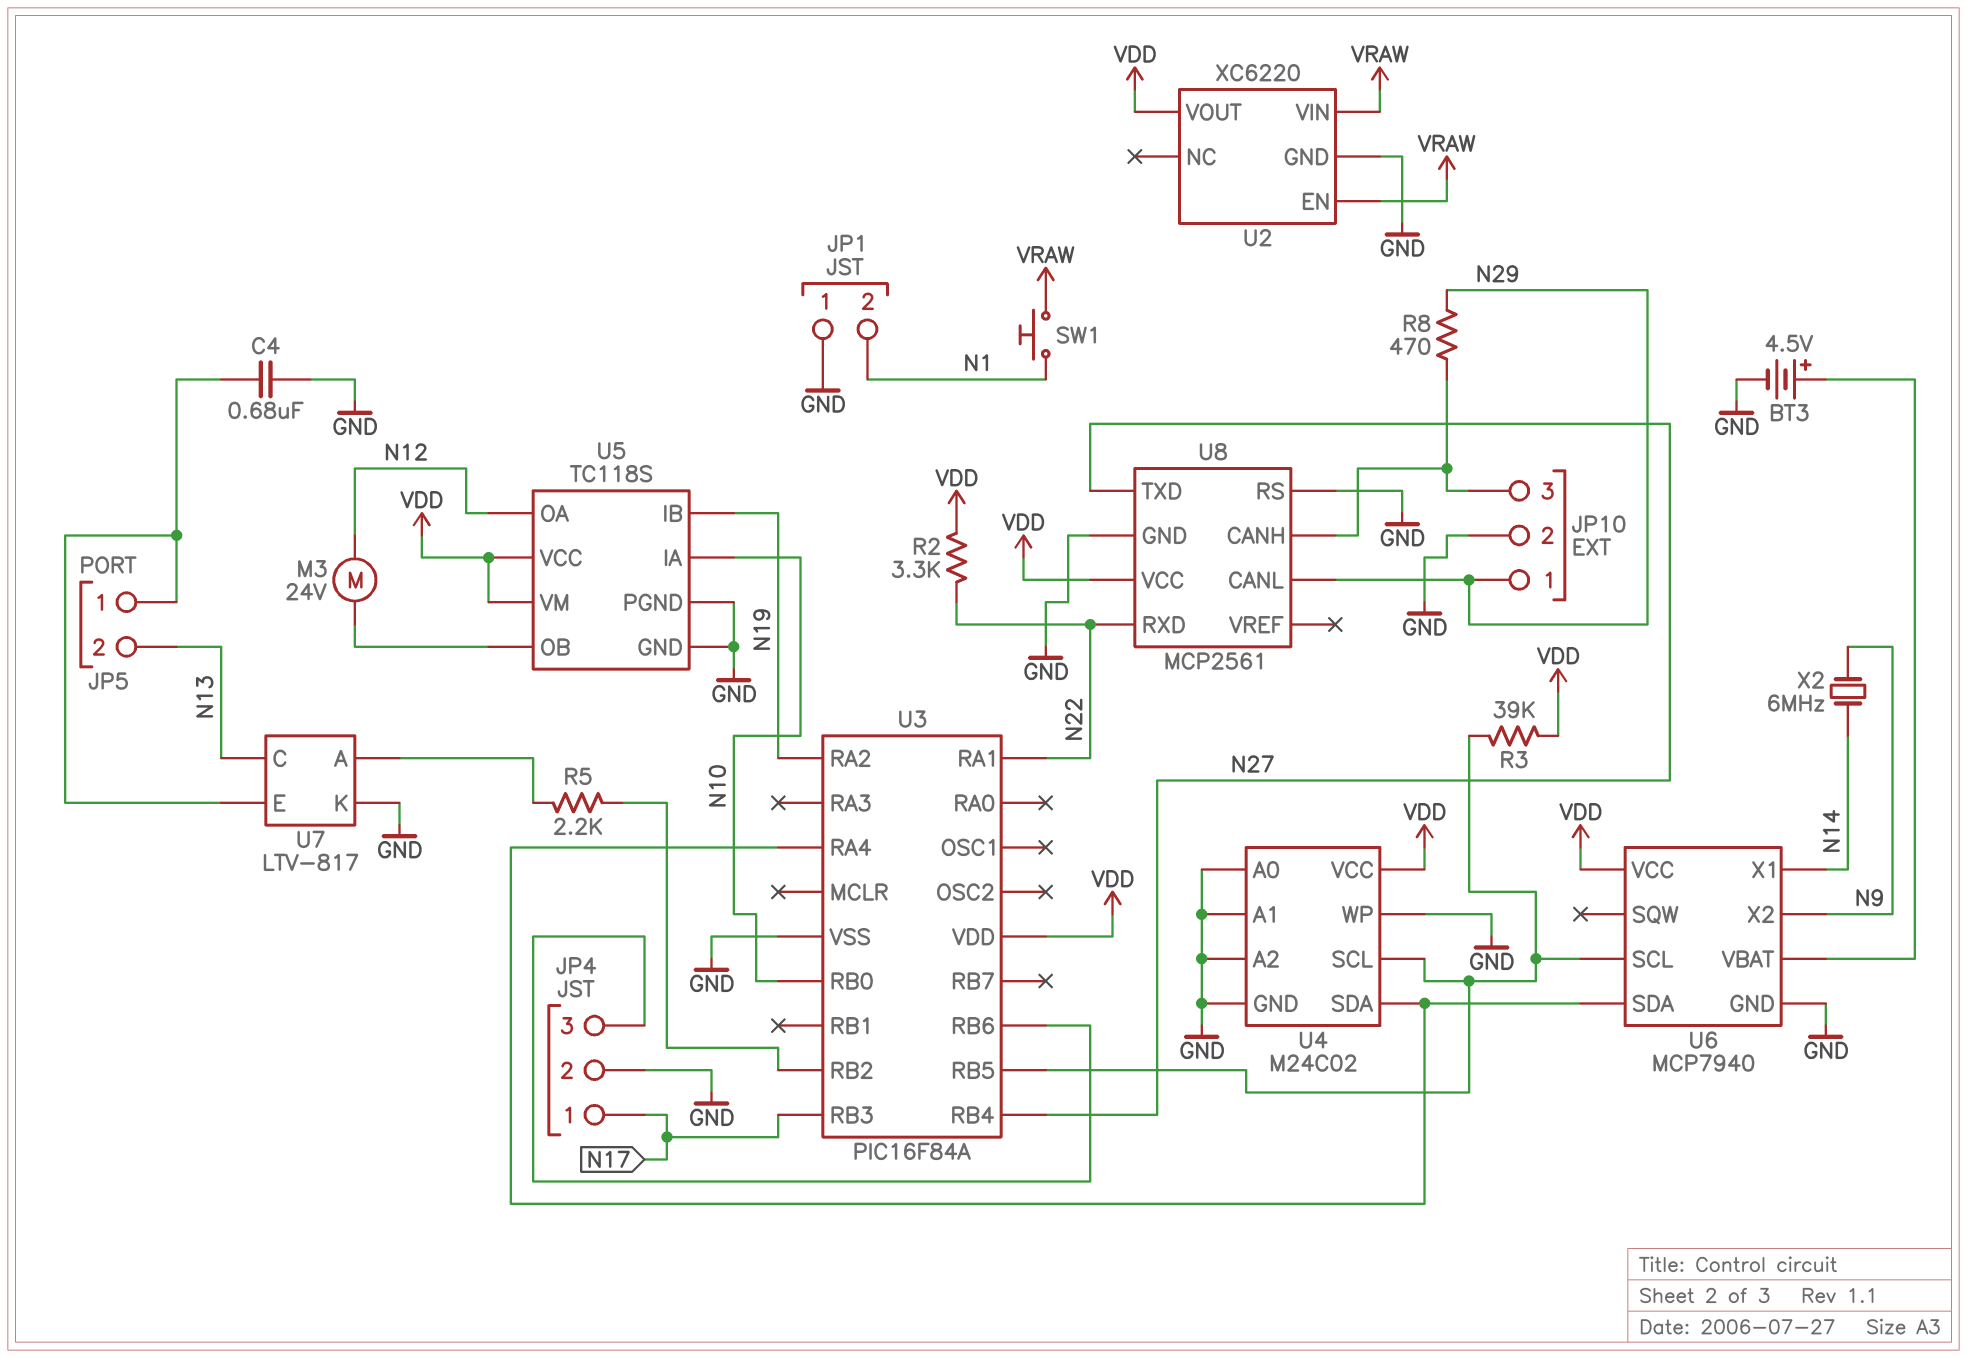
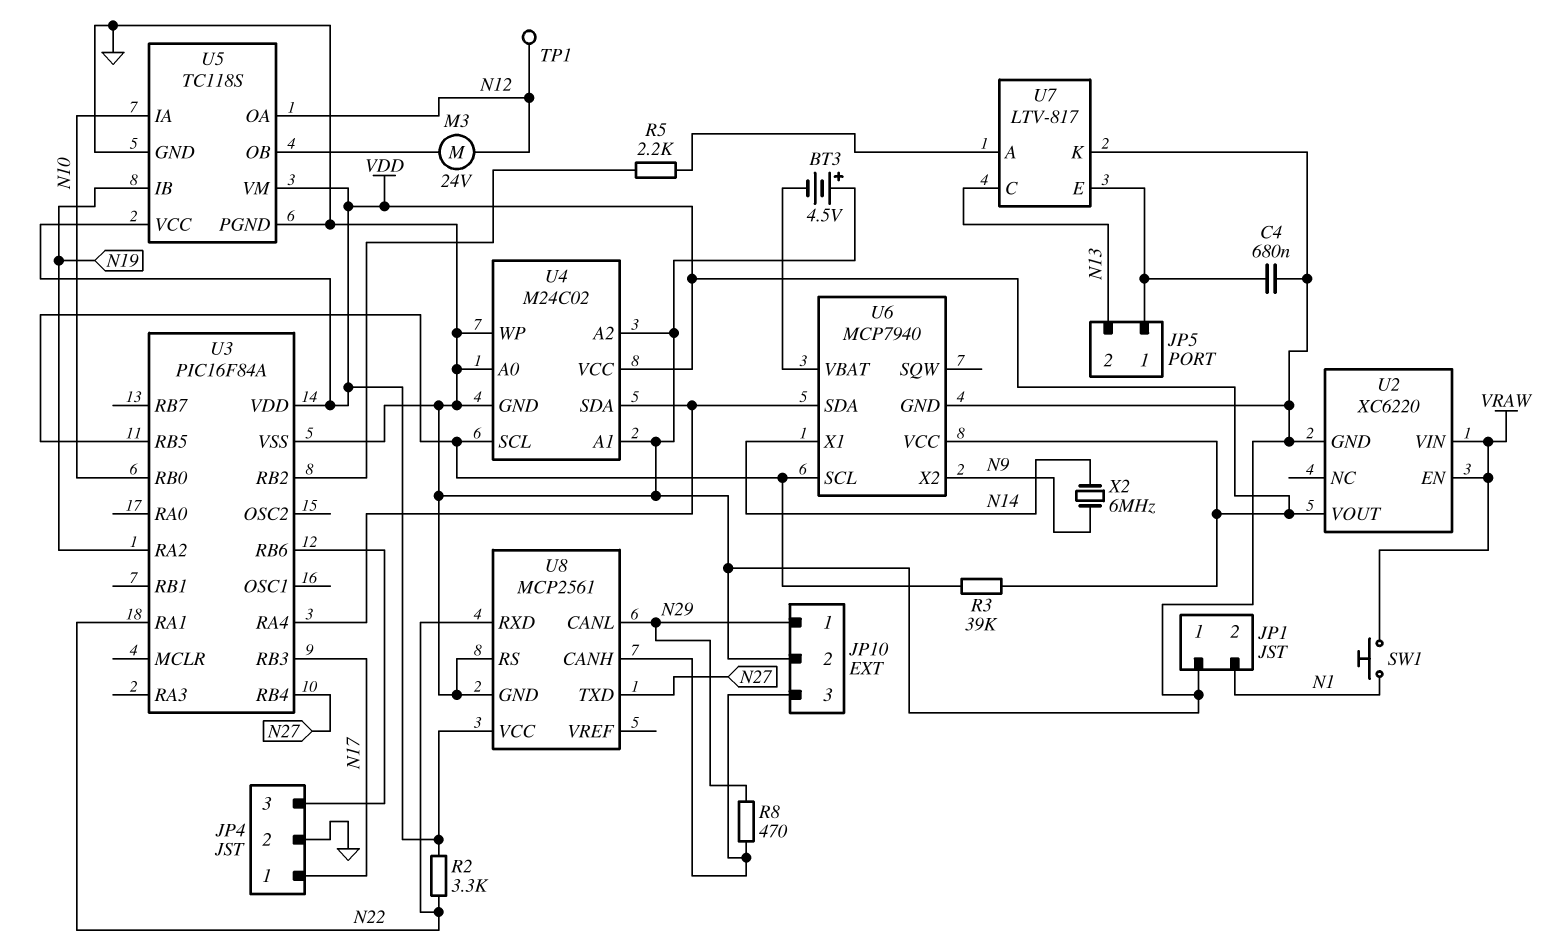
BT3: 4.5V (plus U6/VBAT, minus GND) -> 4.5V (plus GND, minus U6/VBAT)
TP1: none -> test point (N12)

